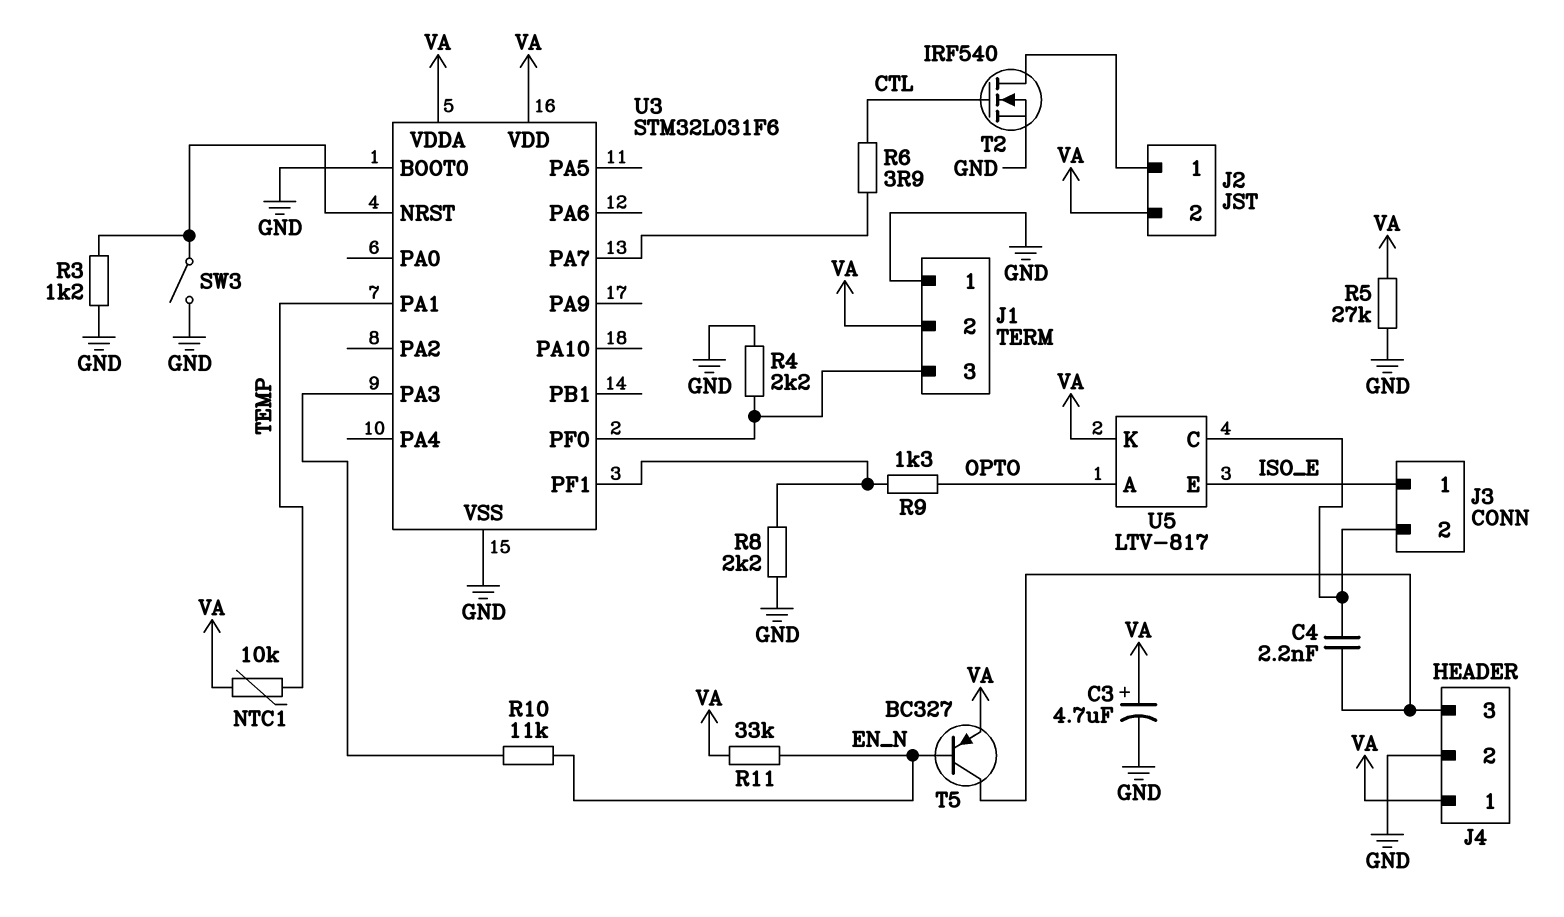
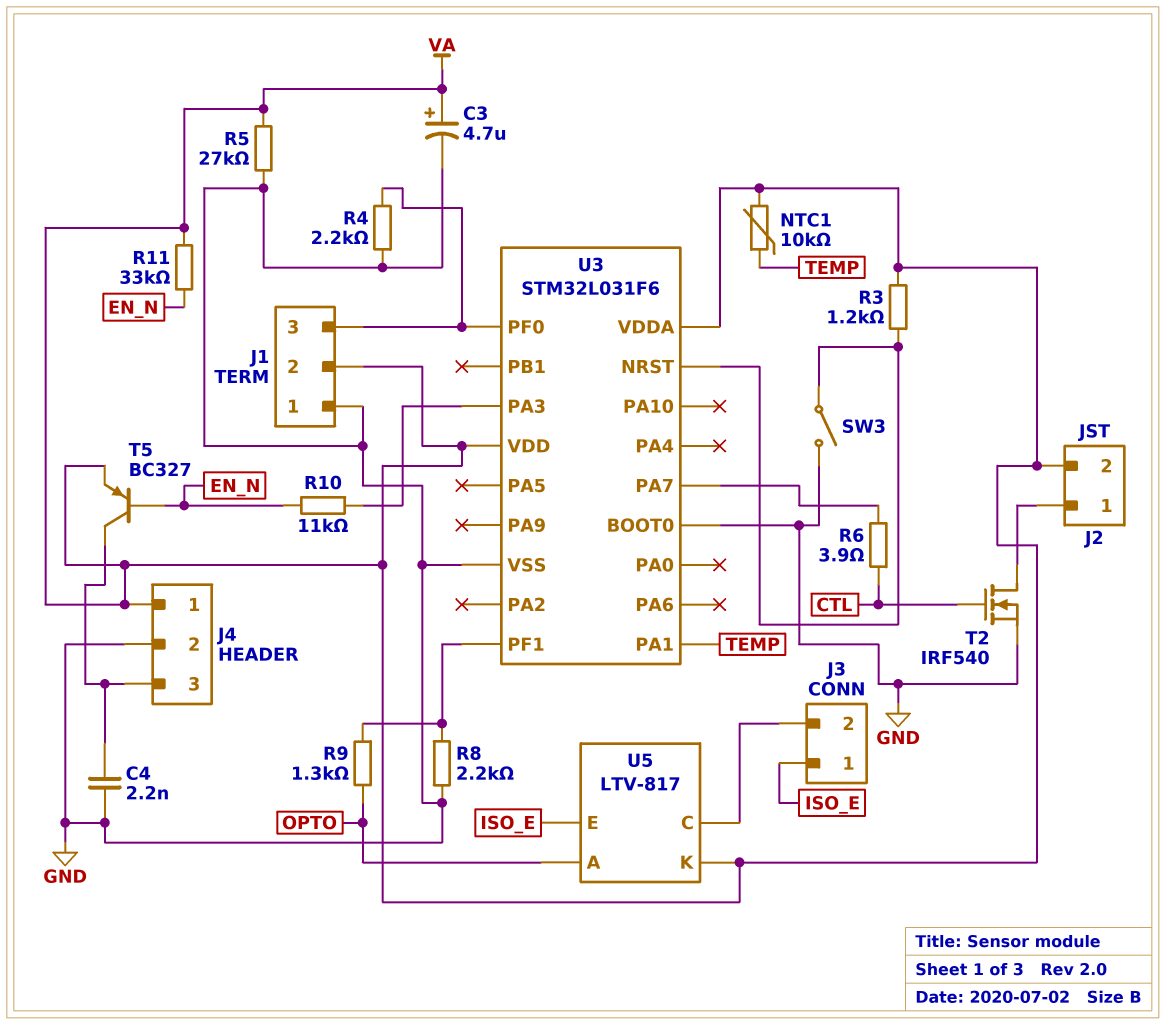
C4: 2.2nF (J3/2, J4/3) -> 2.2nF (GND, J4/3)
R3: 1.2k (GND, U3/NRST) -> 1.2k (U3/NRST, VA)

